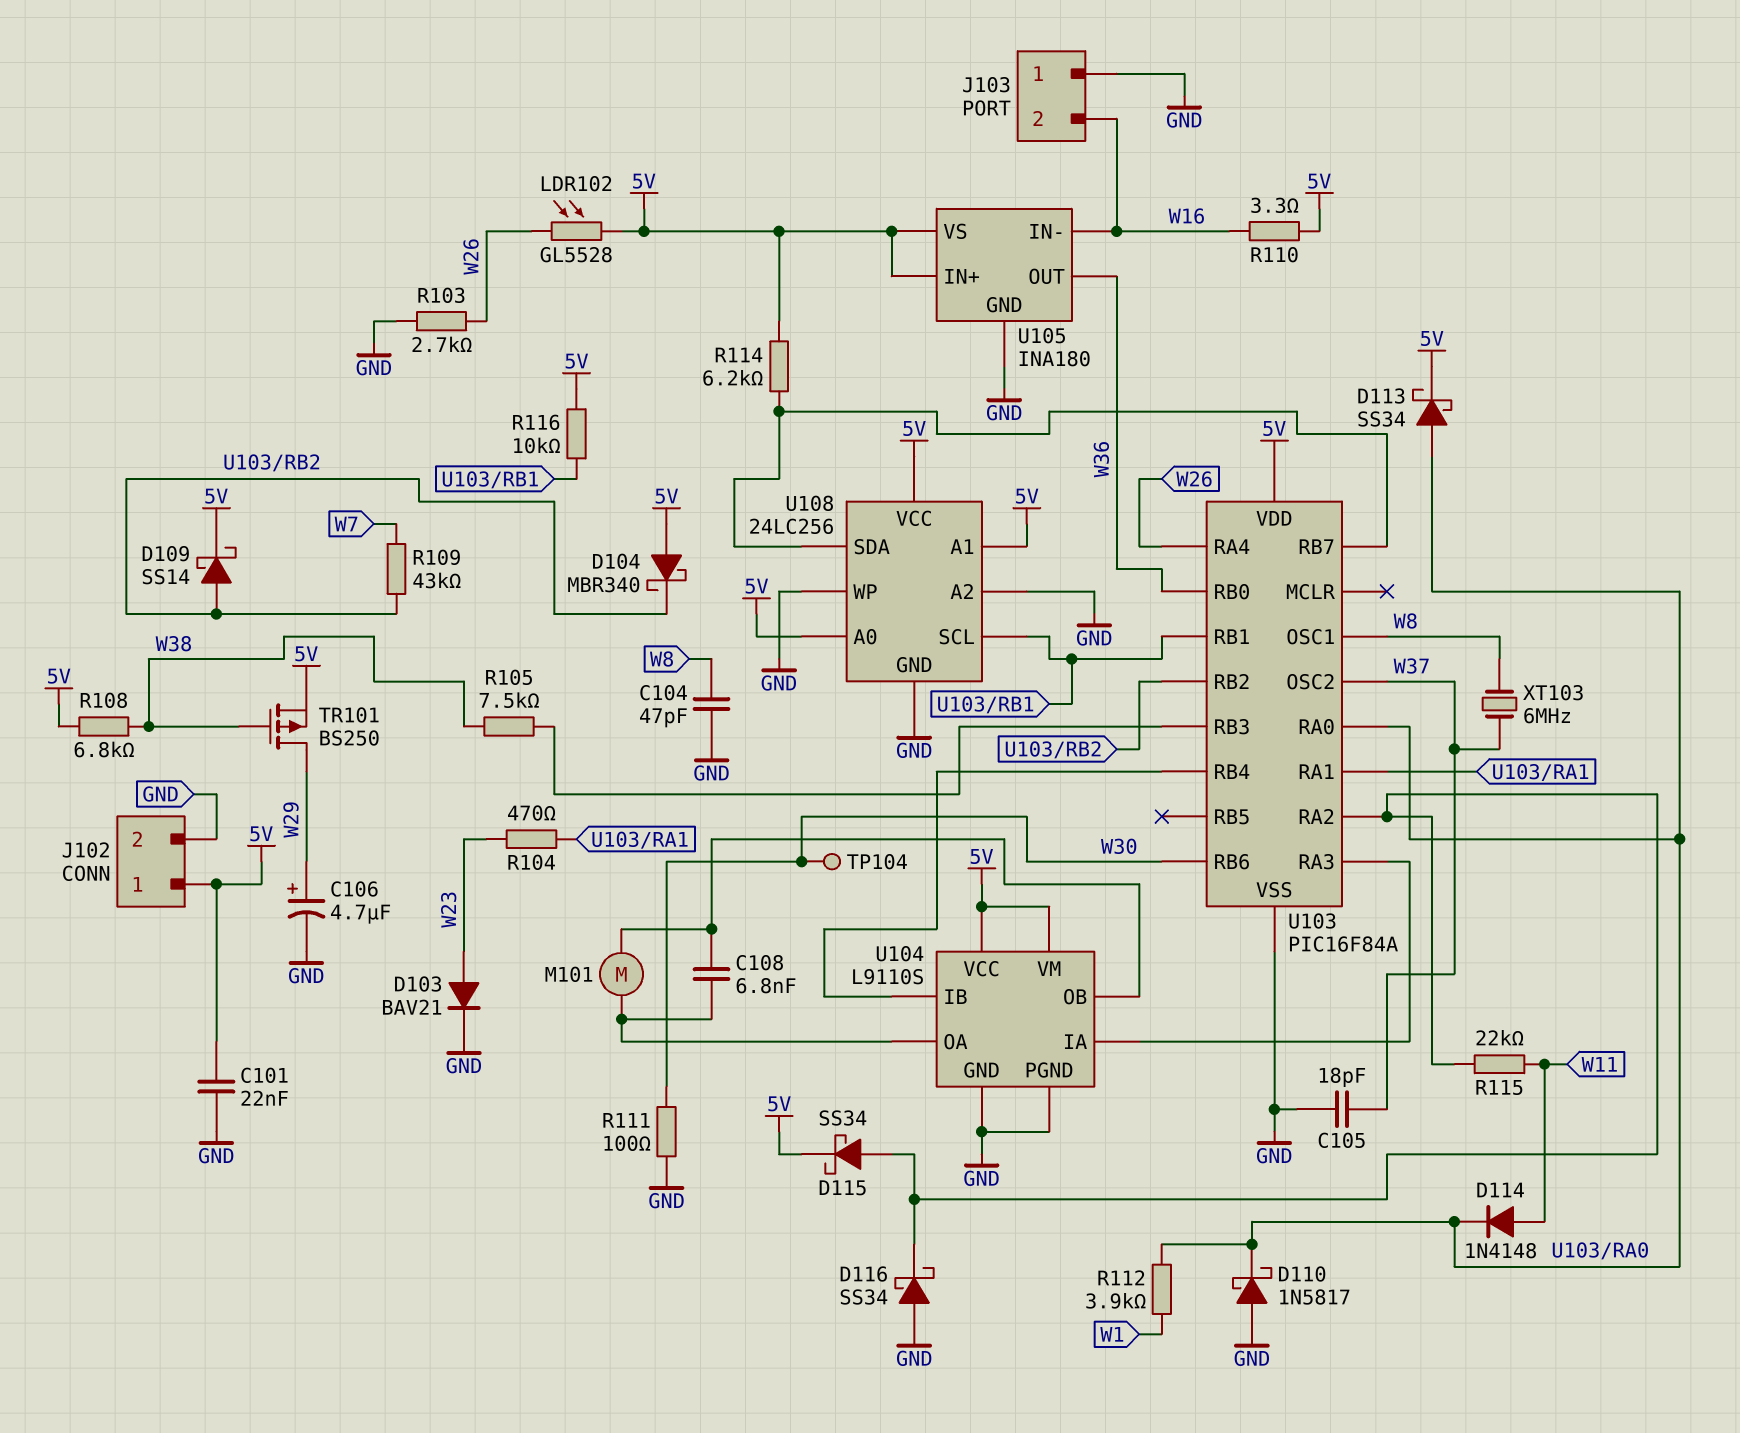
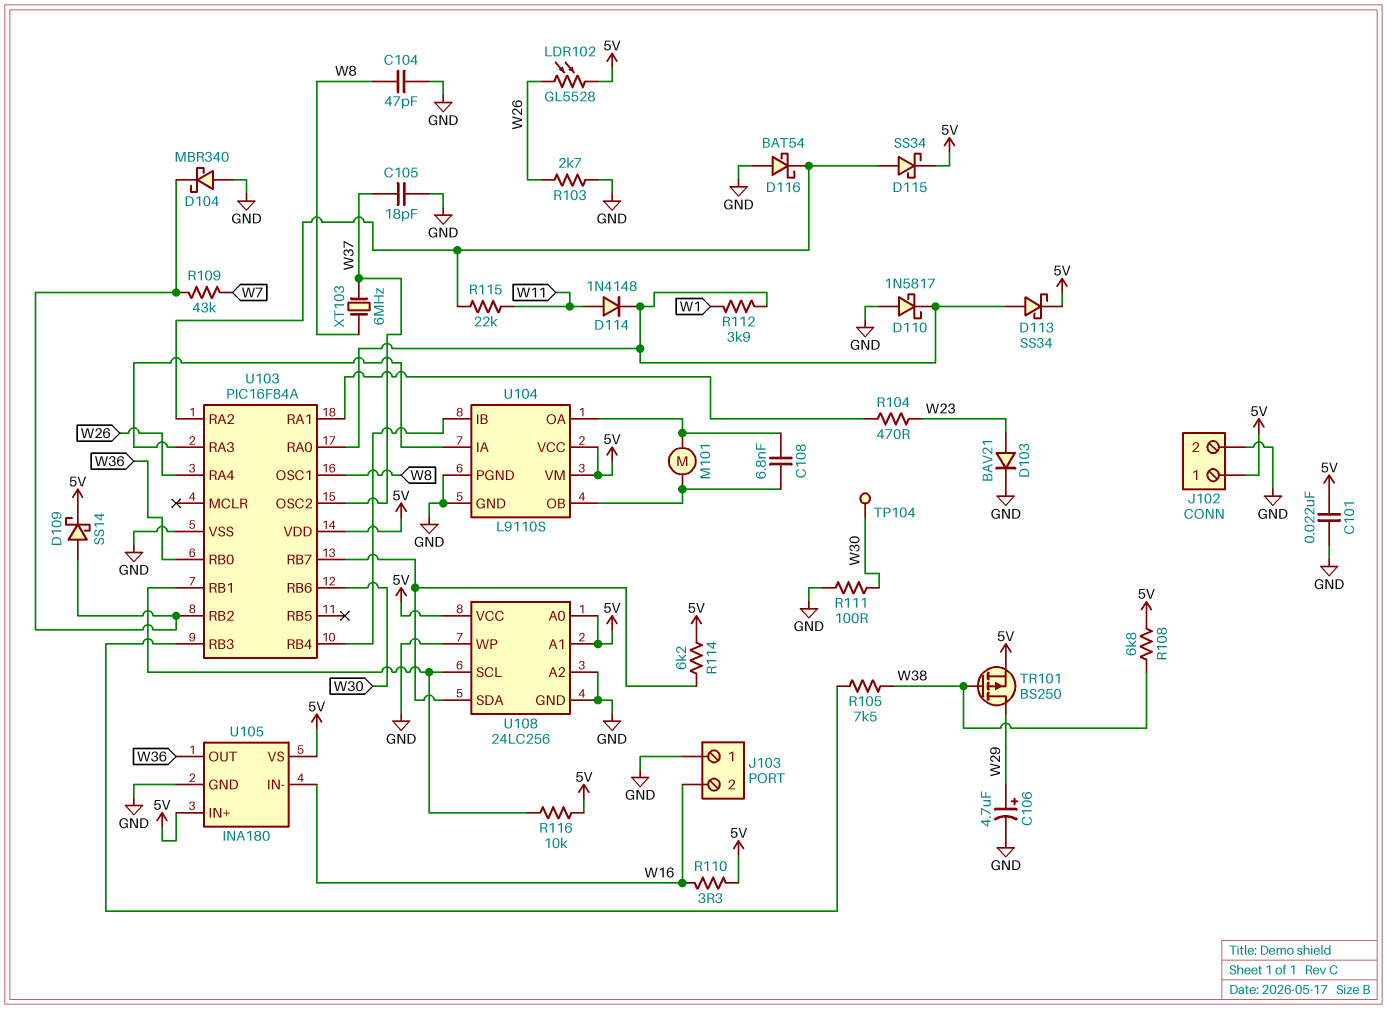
D104: schottky MBR340 (A 5V, K U103/RB2) -> schottky MBR340 (A GND, K U103/RB2)
D116: schottky SS34 (A GND, K U103/RA2) -> schottky BAT54 (A GND, K U103/RA2)

